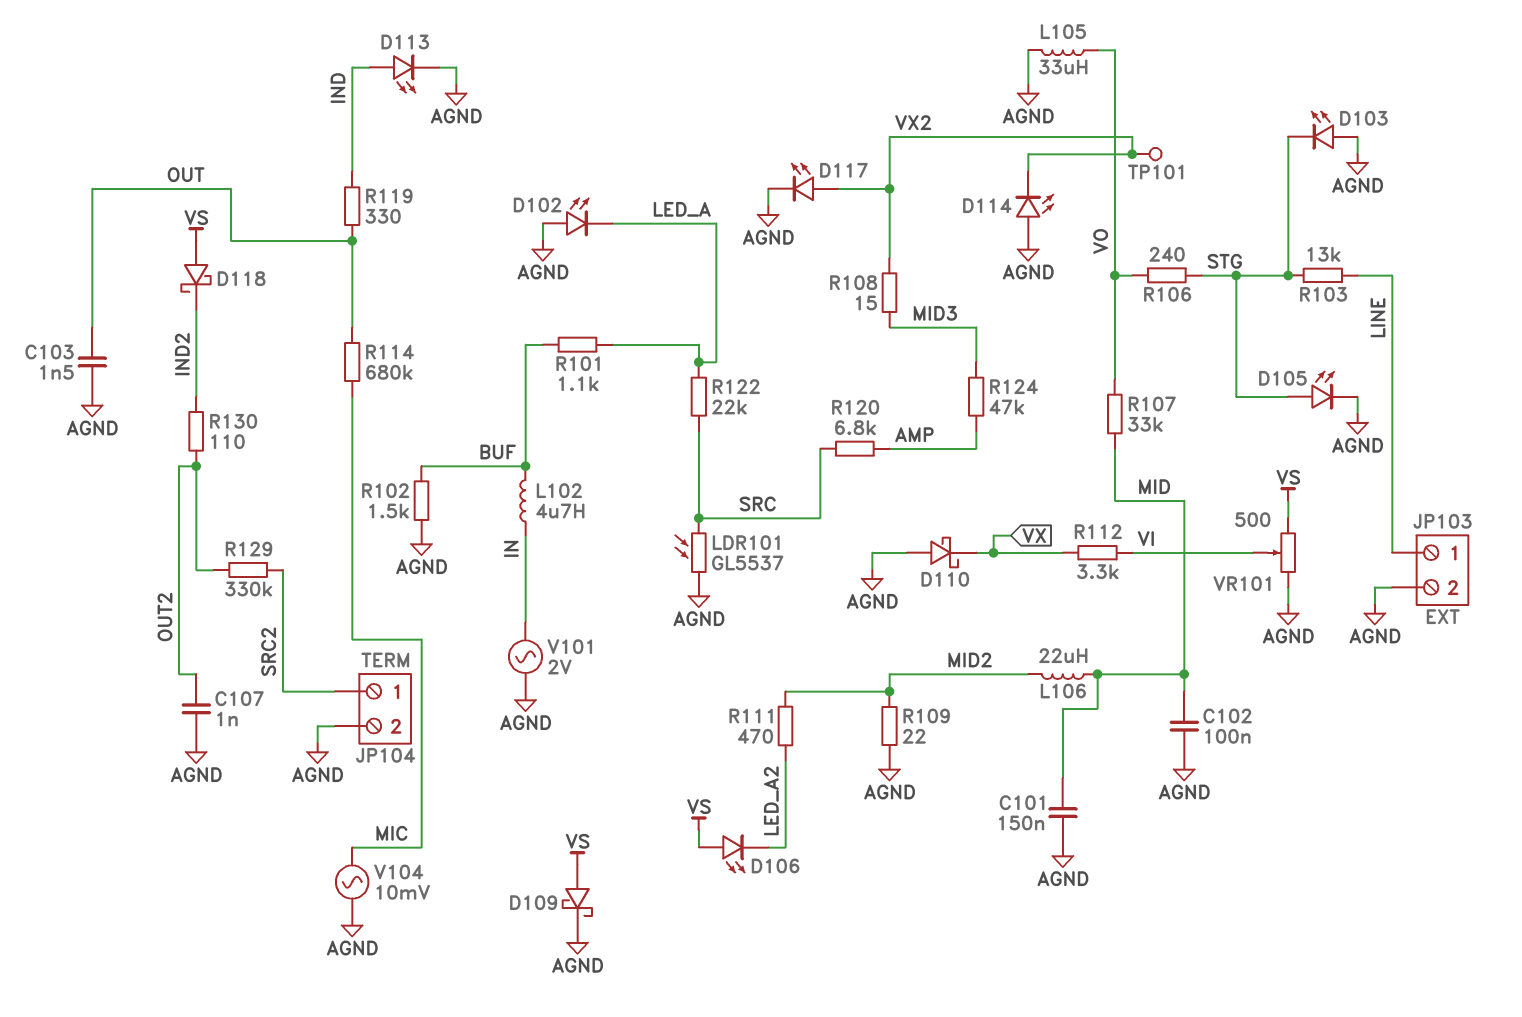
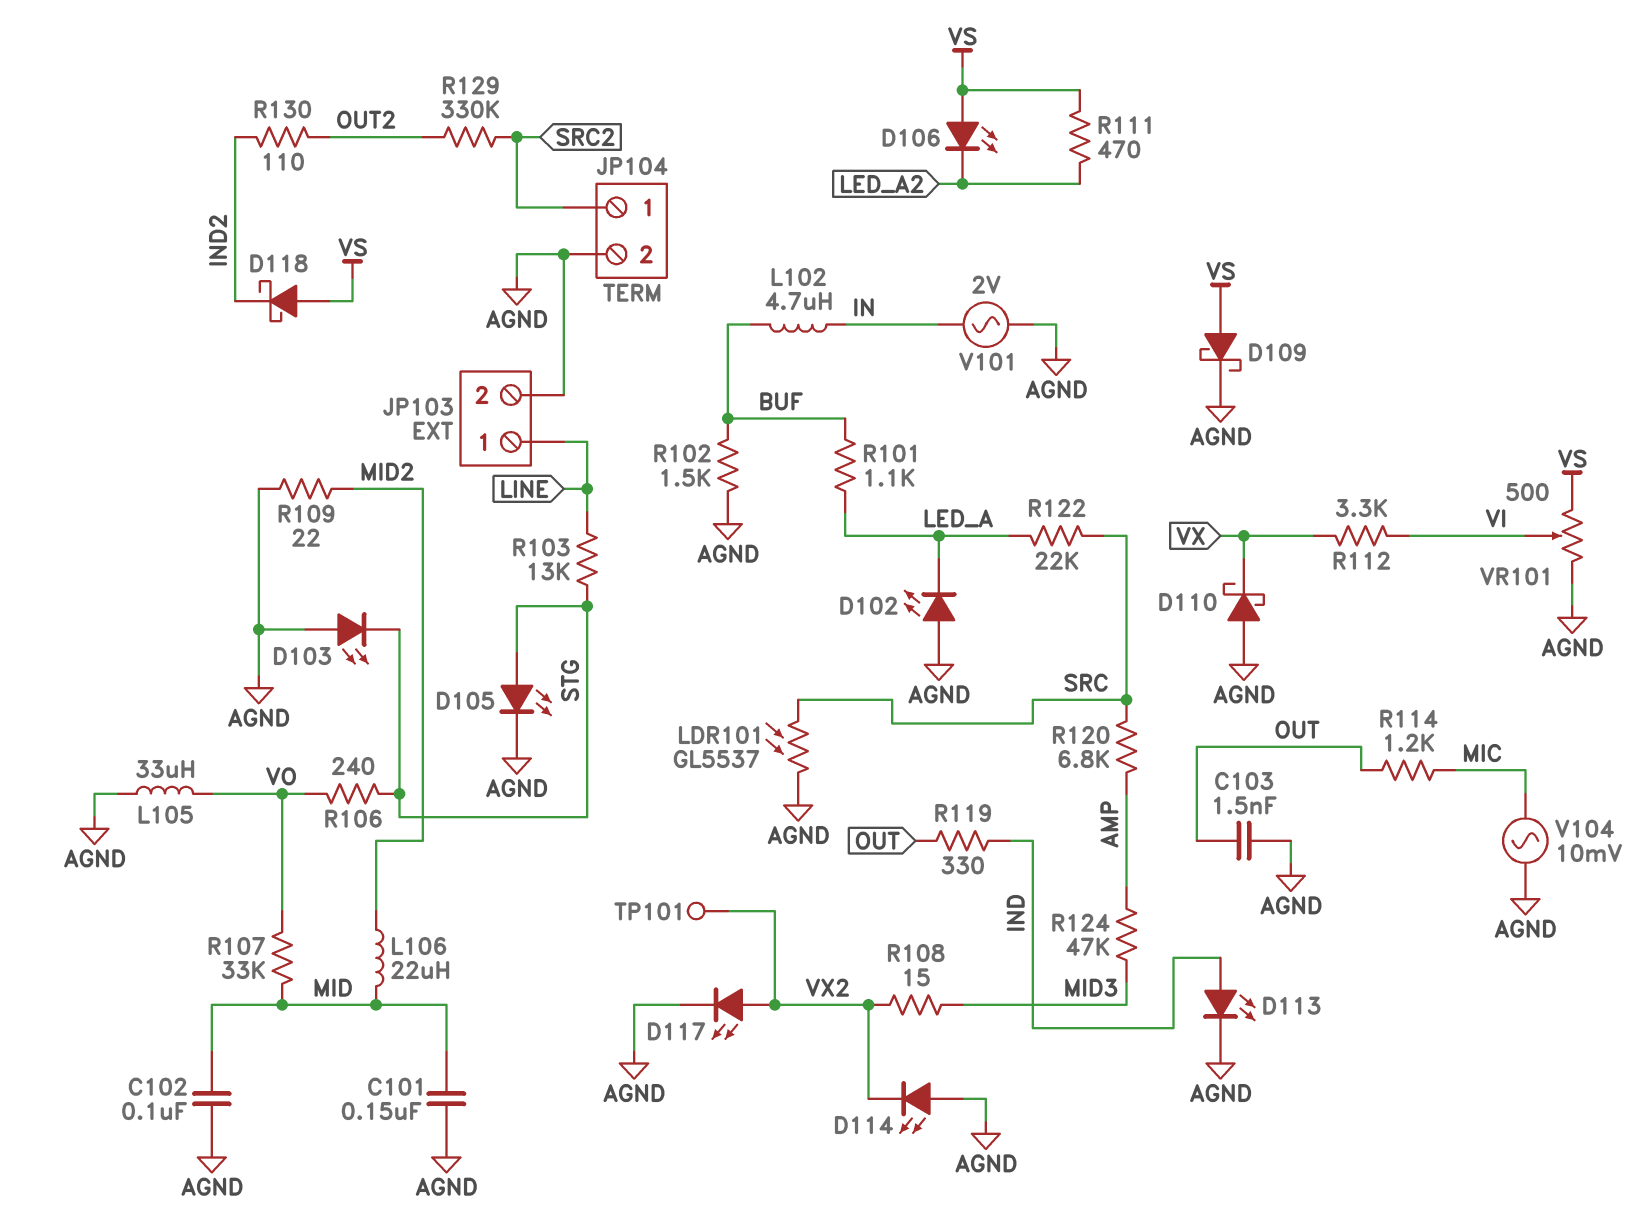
C107: 1nF (AGND, OUT2) -> none
R111: 470 (LED_A2, MID2) -> 470 (LED_A2, VS)
R114: 680k (MIC, OUT) -> 1.2k (MIC, OUT)

